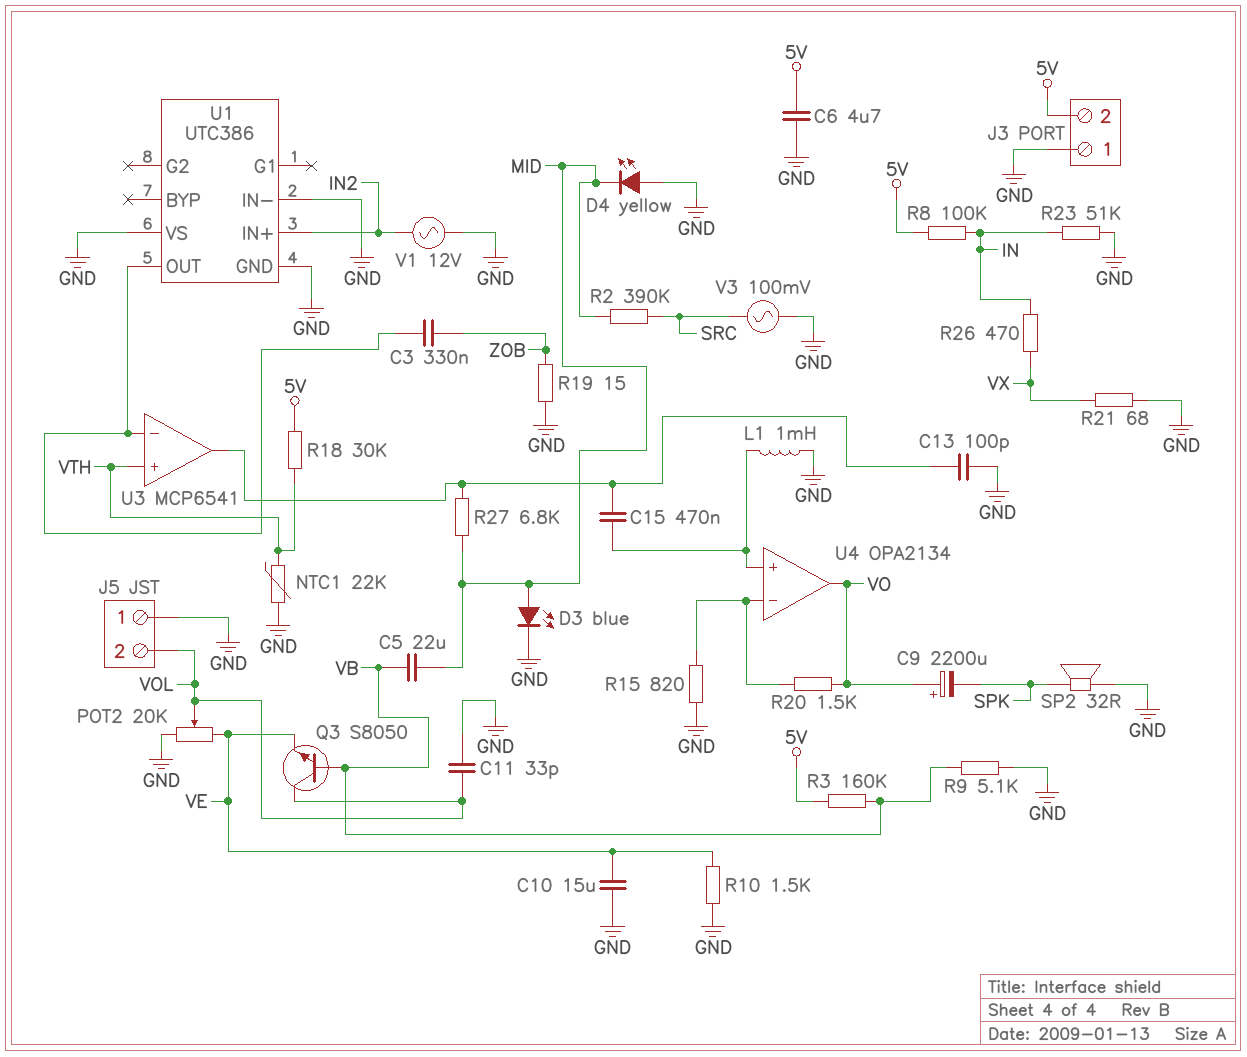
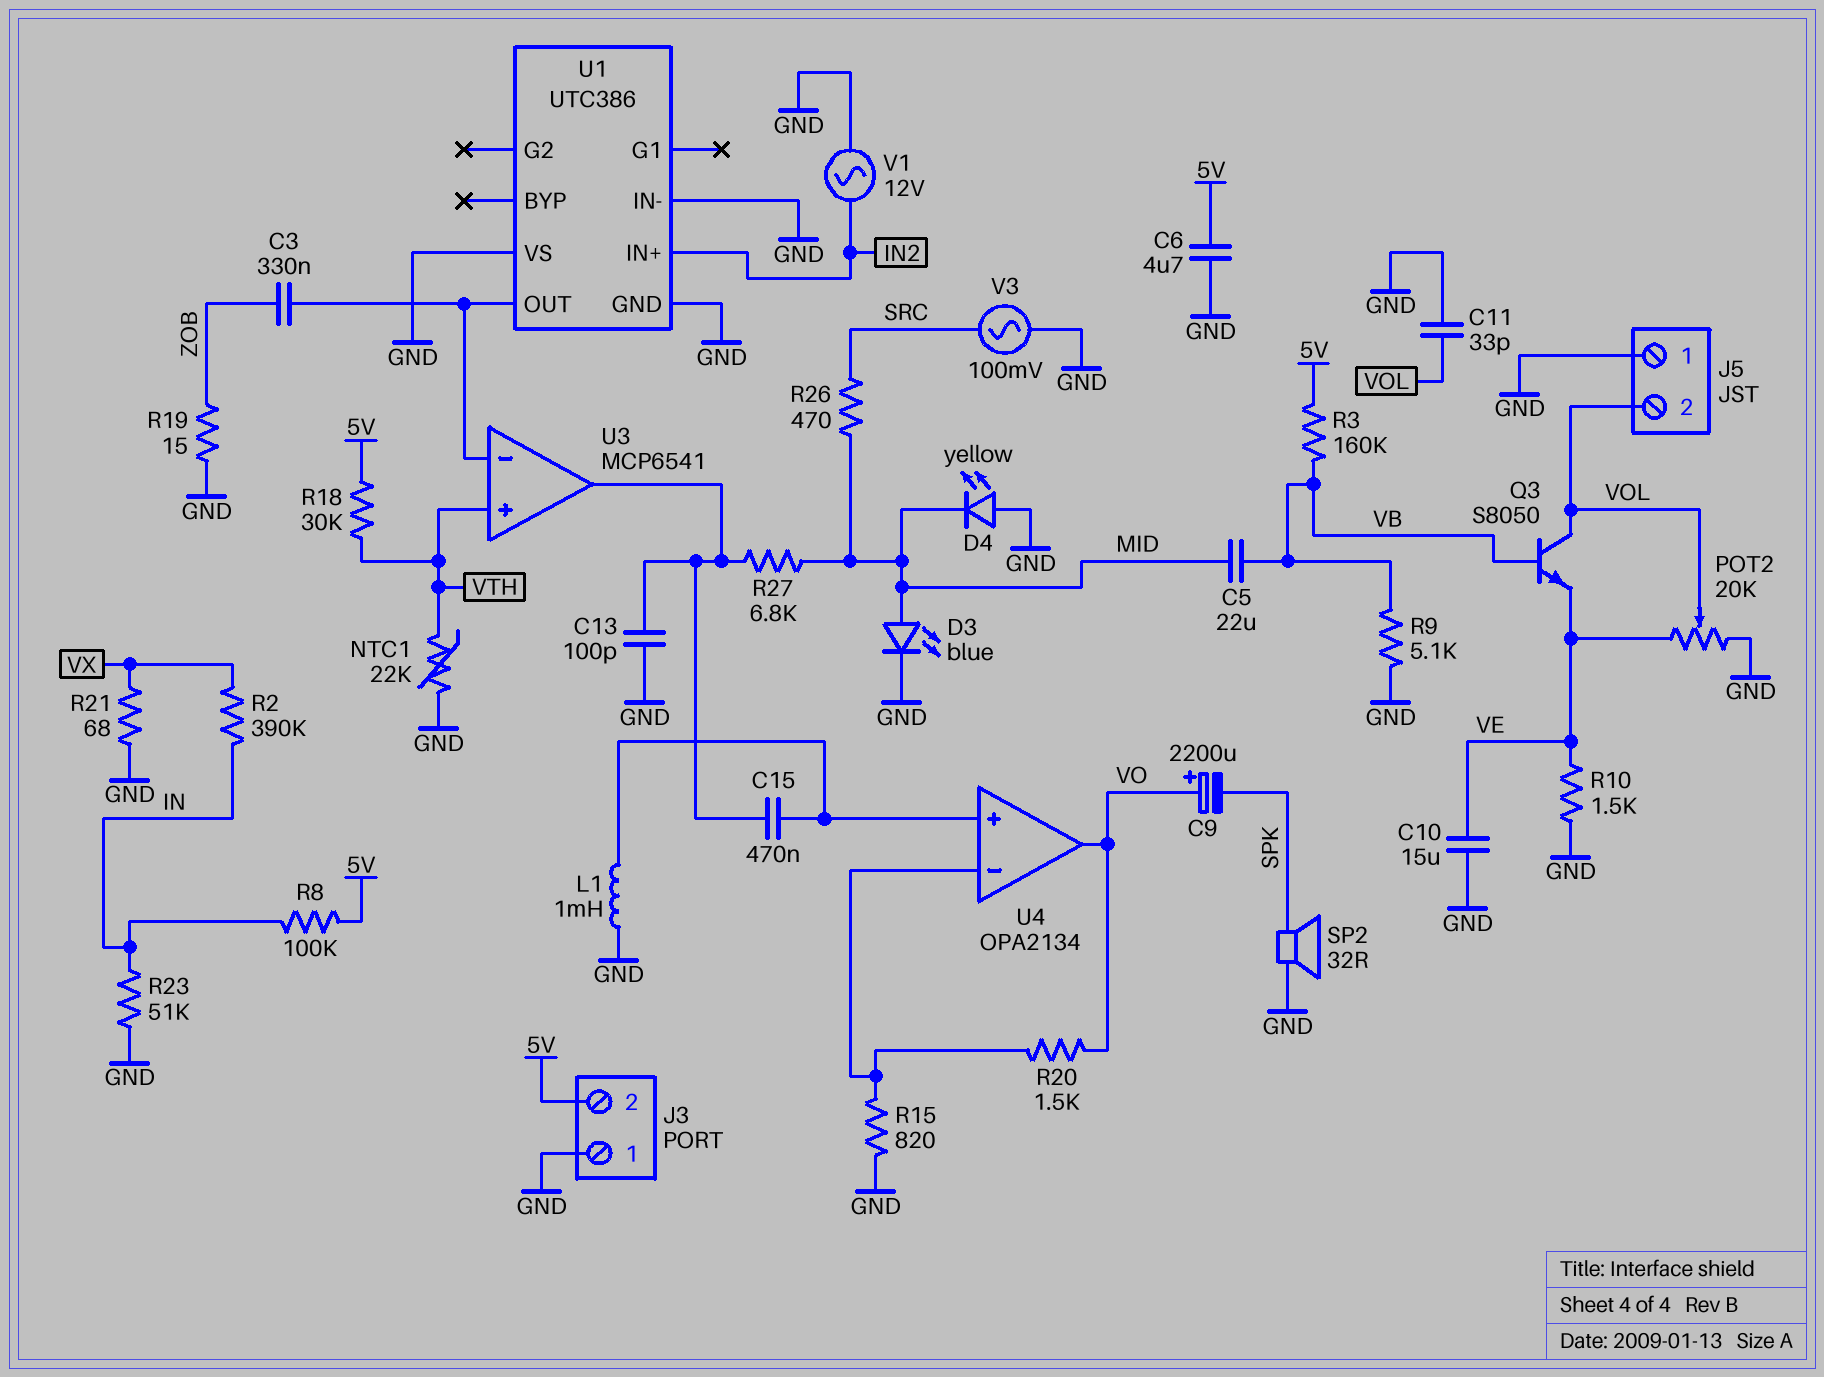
R2: 390k (MID, SRC) -> 390k (IN, VX)
R26: 470 (IN, VX) -> 470 (MID, SRC)

